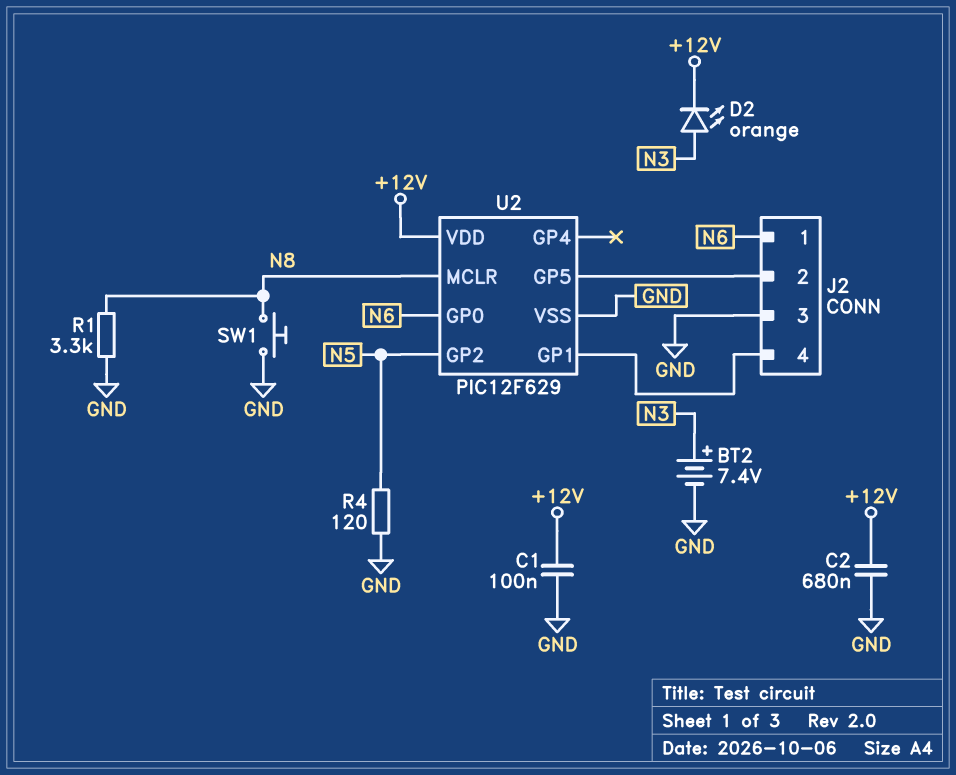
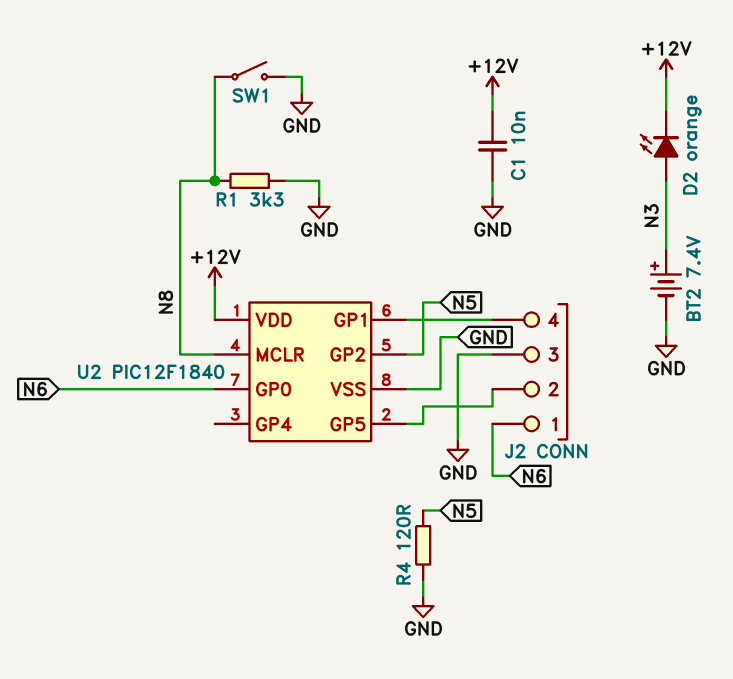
C1: 100nF (+12V, GND) -> 10nF (+12V, GND)
C2: 680nF (+12V, GND) -> none
SW1: button (GND, N8) -> switch (GND, N8)
U2: PIC12F629 -> PIC12F1840

